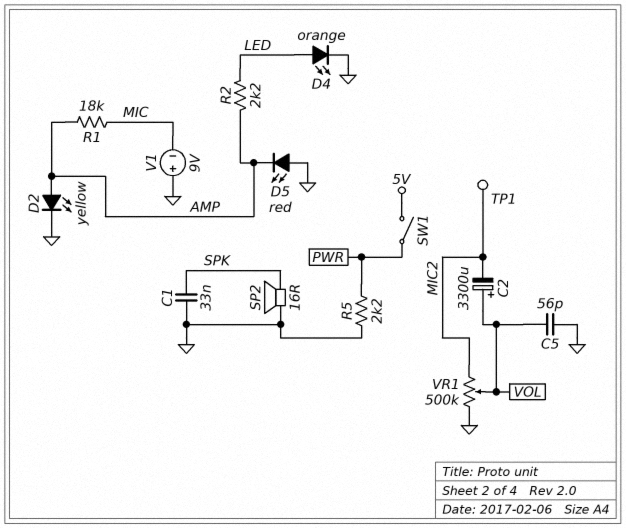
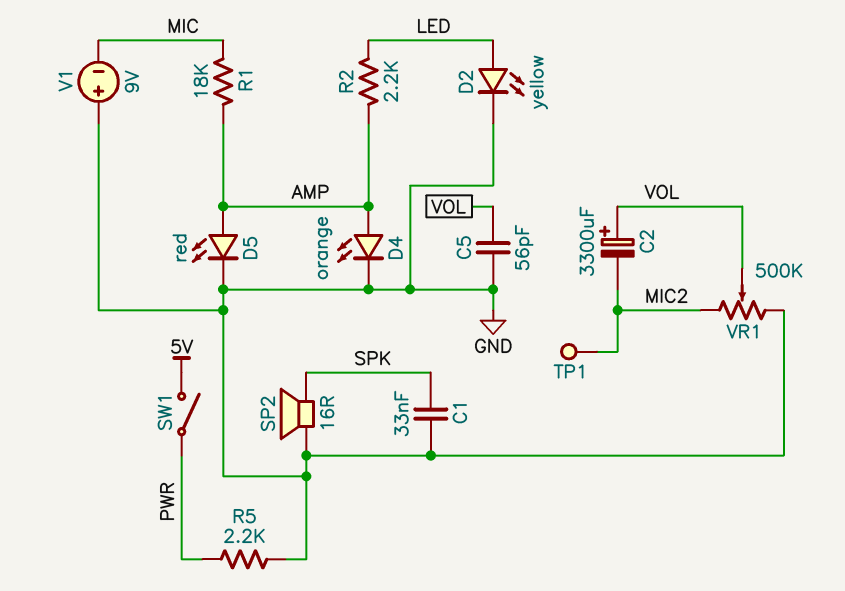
D2: LED yellow (A AMP, K GND) -> LED yellow (A LED, K GND)
D4: LED orange (A LED, K GND) -> LED orange (A AMP, K GND)
D5: LED red (A GND, K AMP) -> LED red (A AMP, K GND)

